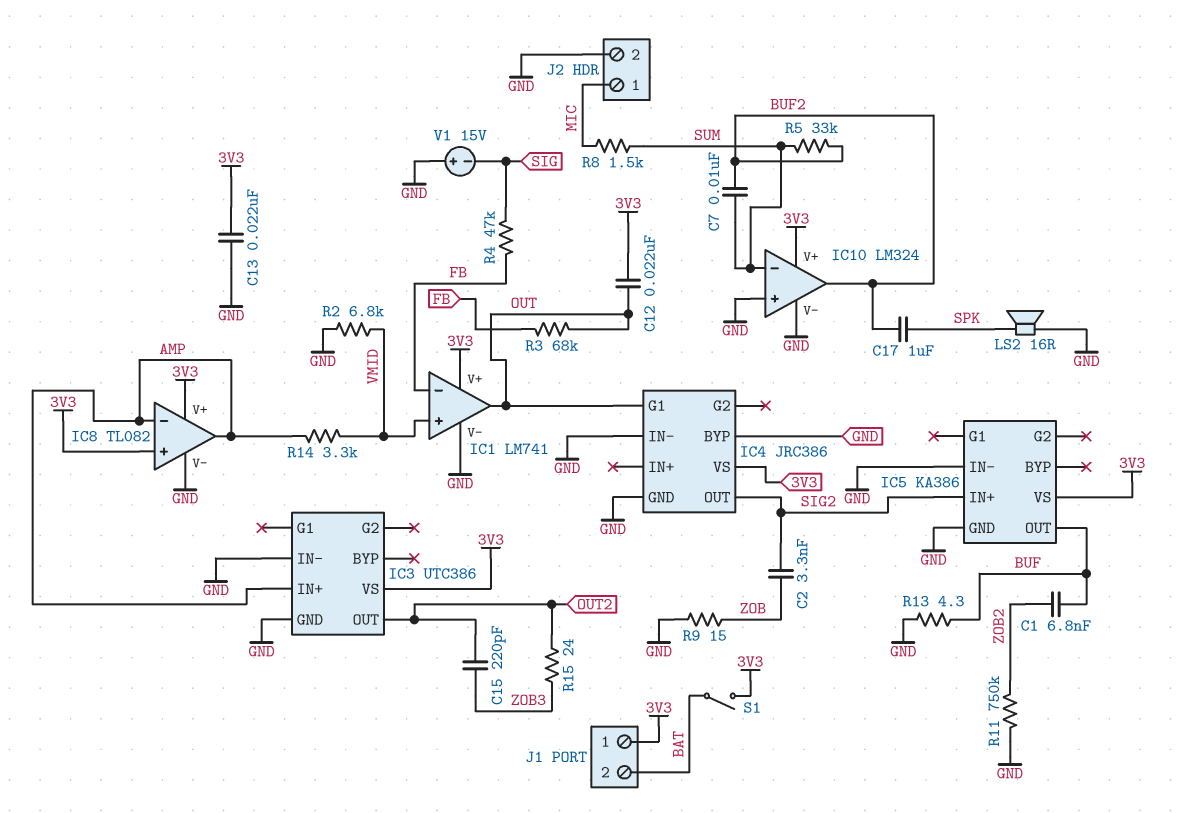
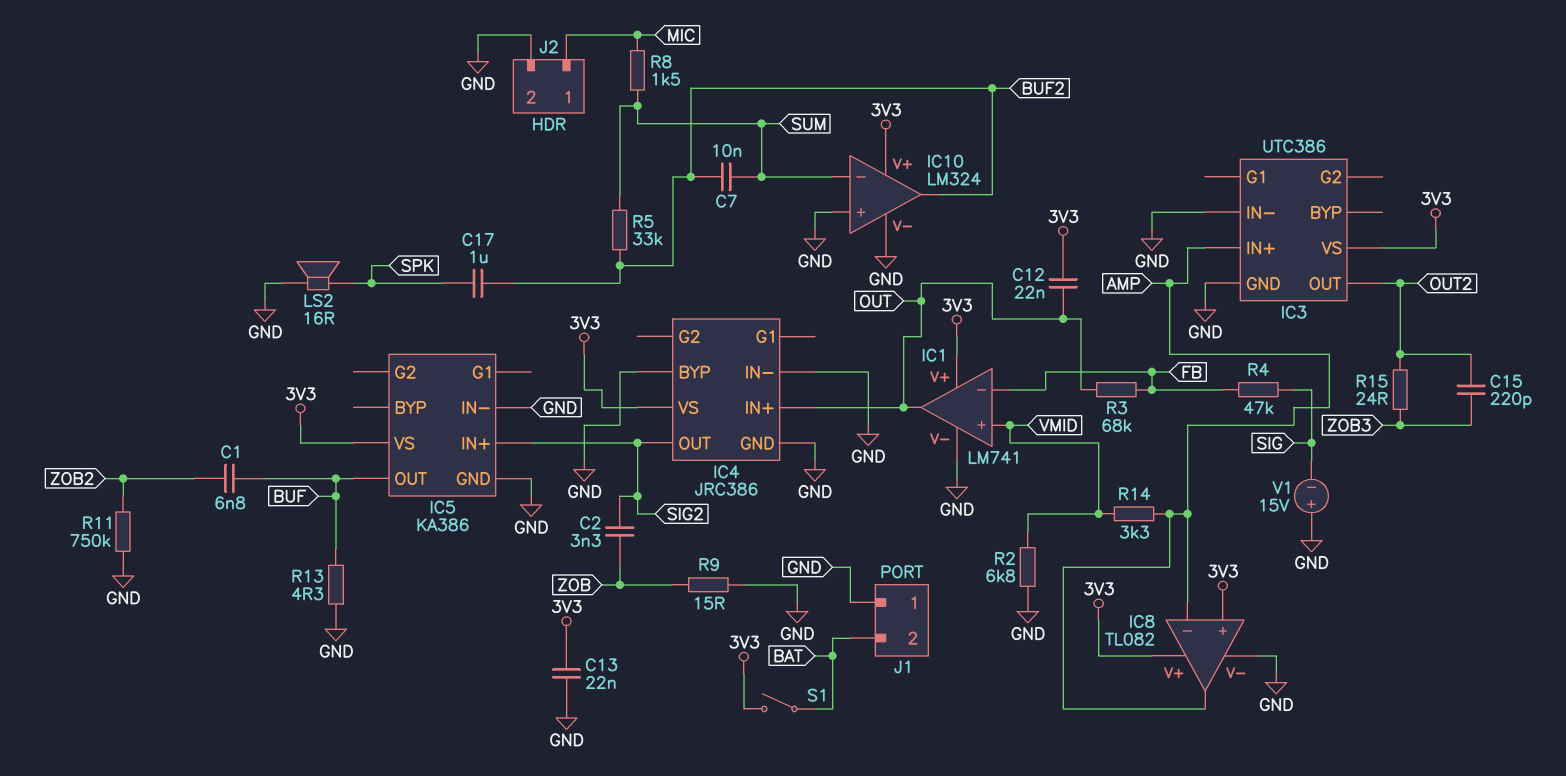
IC4 pin G1: OUT -> none
IC4 pin IN+: none -> OUT
J1 pin 1: 3V3 -> GND

